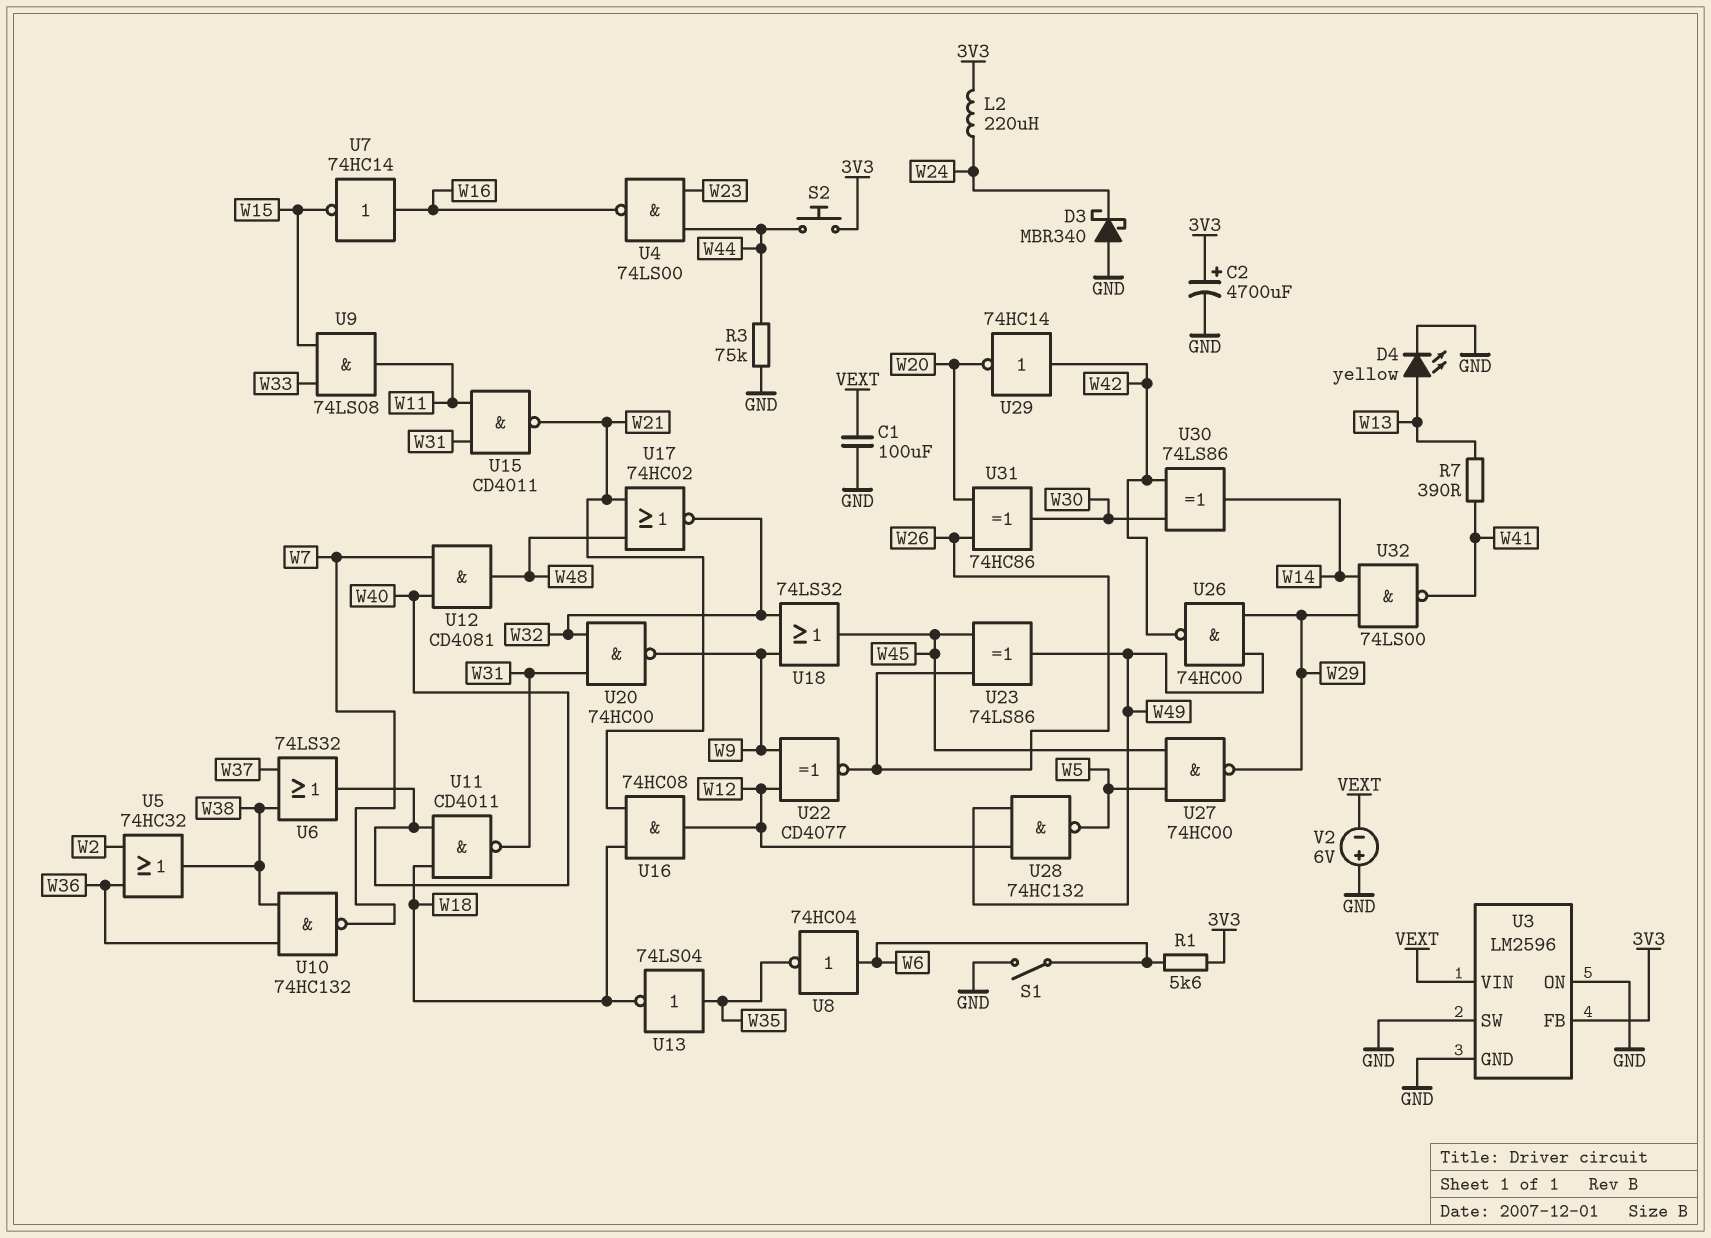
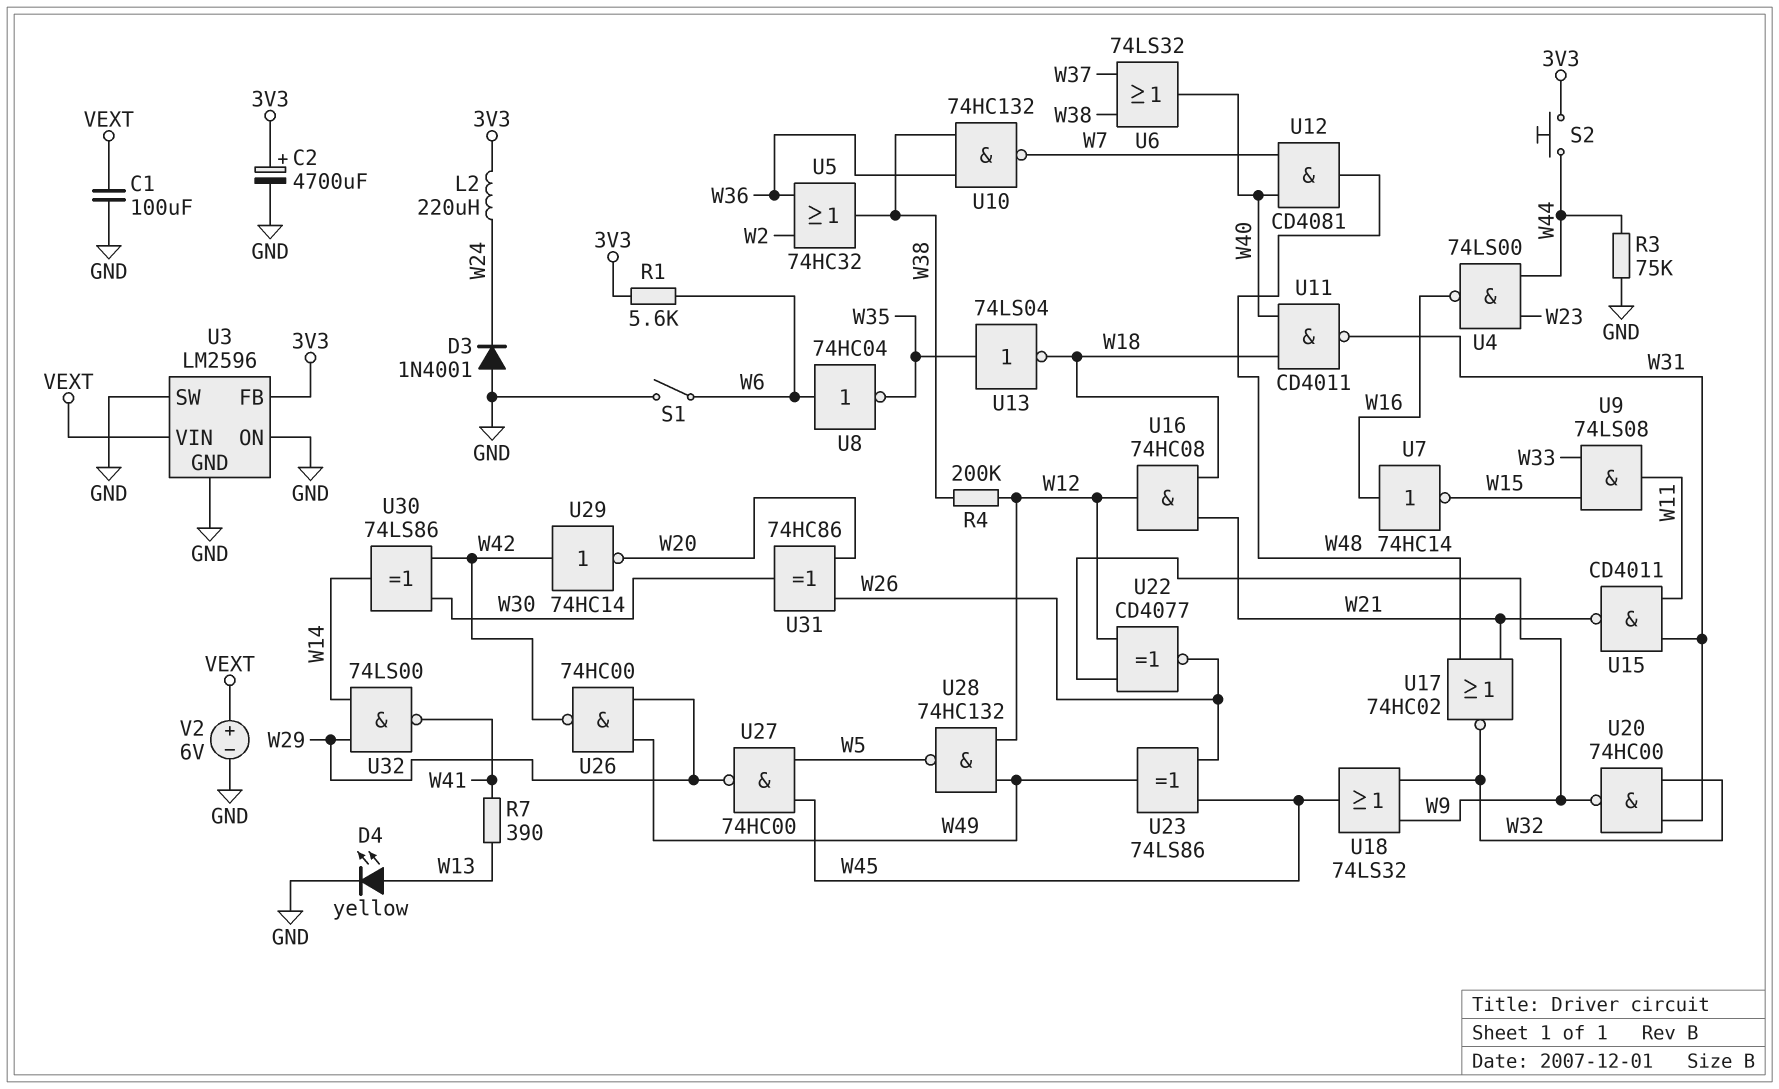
D3: schottky MBR340 (A GND, K W24) -> diode 1N4001 (A GND, K W24)
R4: none -> 200k (W12, W38)
V2: 6V (plus GND, minus VEXT) -> 6V (plus VEXT, minus GND)

